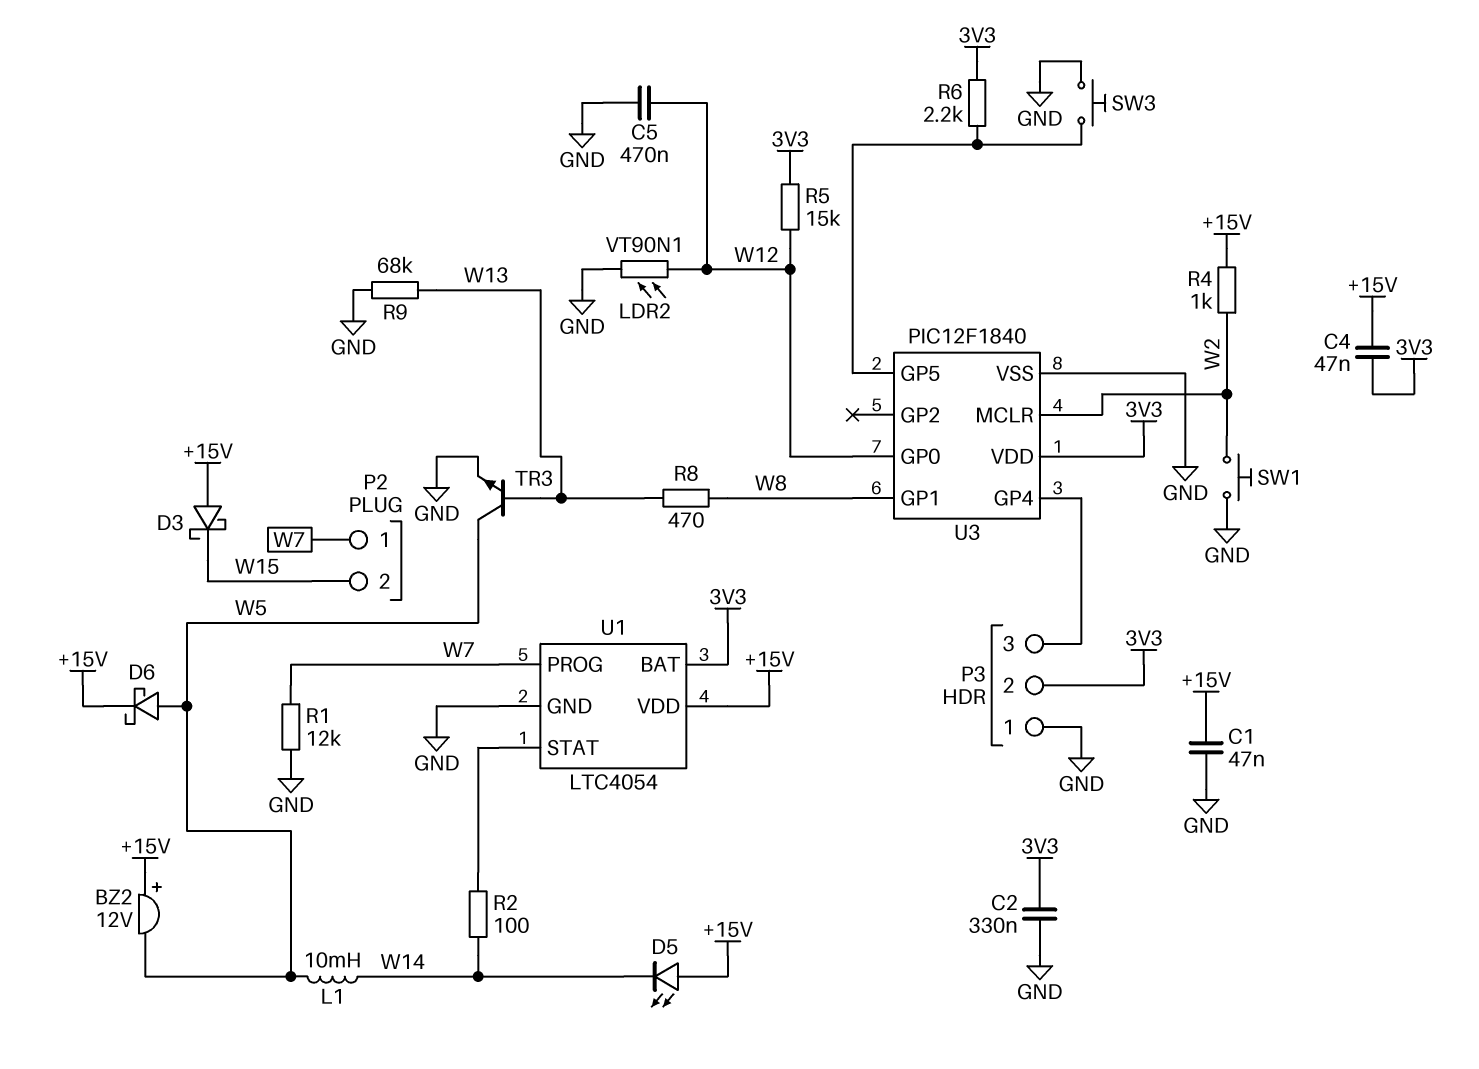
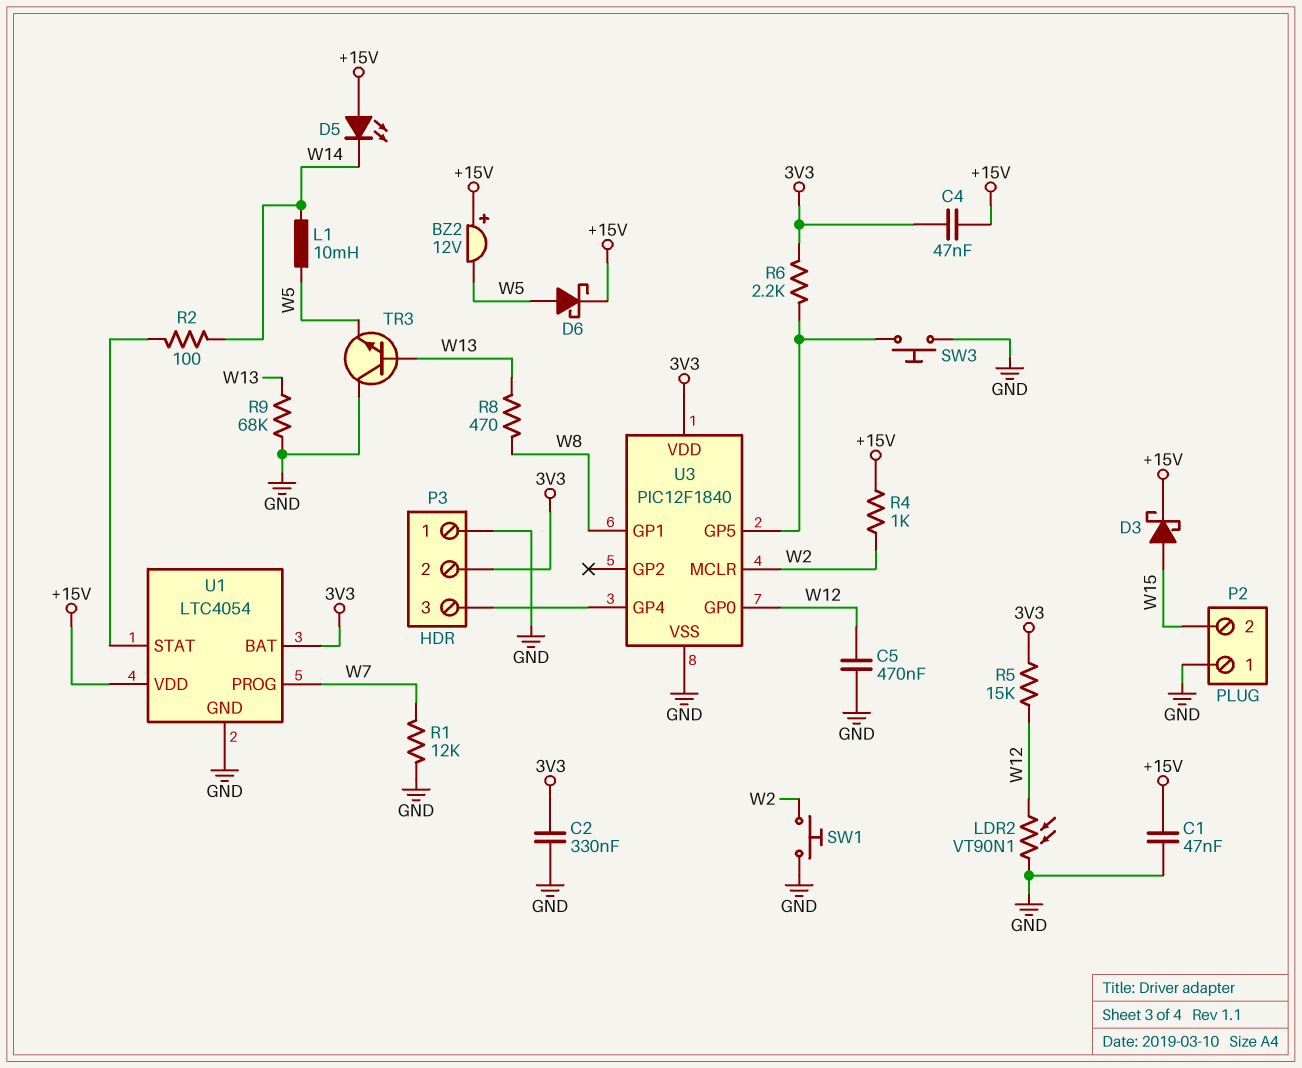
D3: schottky (A +15V, K W15) -> schottky (A W15, K +15V)
P2 pin 1: W7 -> GND
TR3: NPN (B W13, C W5, E GND) -> NPN (B W13, C GND, E W5)

